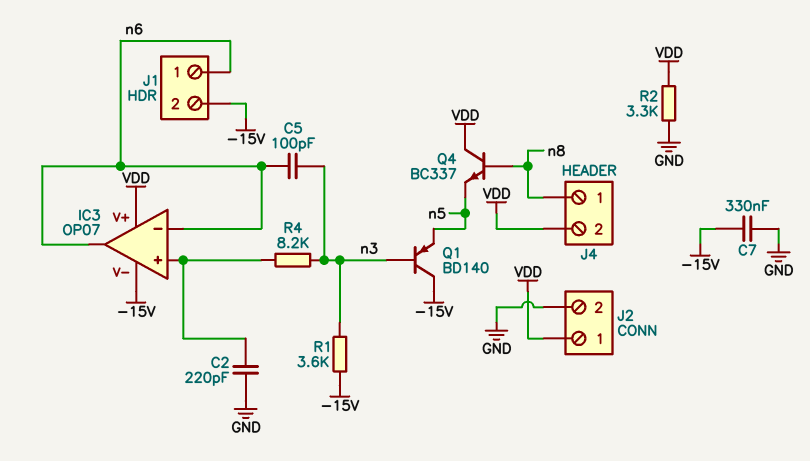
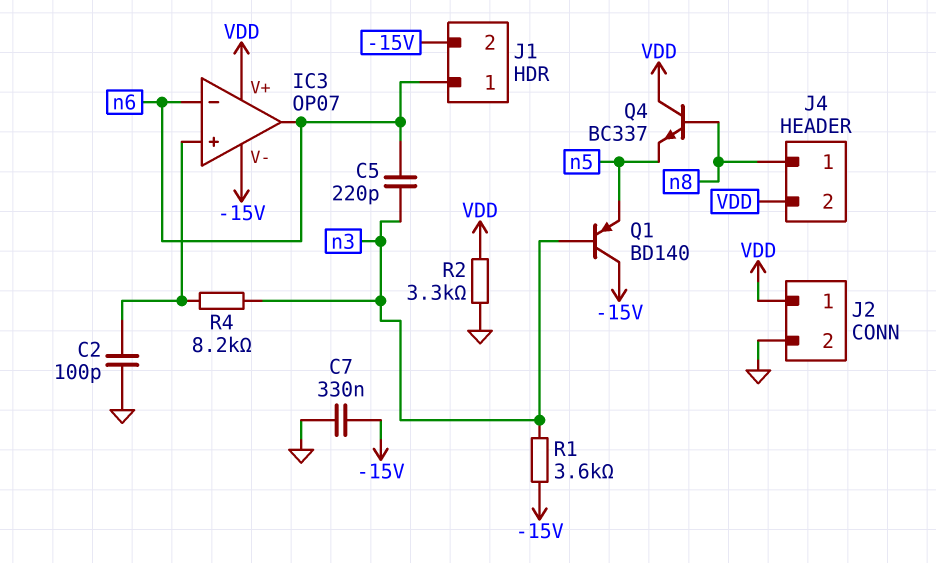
C2: 220pF (GND, IC3/in+) -> 100pF (GND, IC3/in+)
C5: 100pF (n3, n6) -> 220pF (n3, n6)

